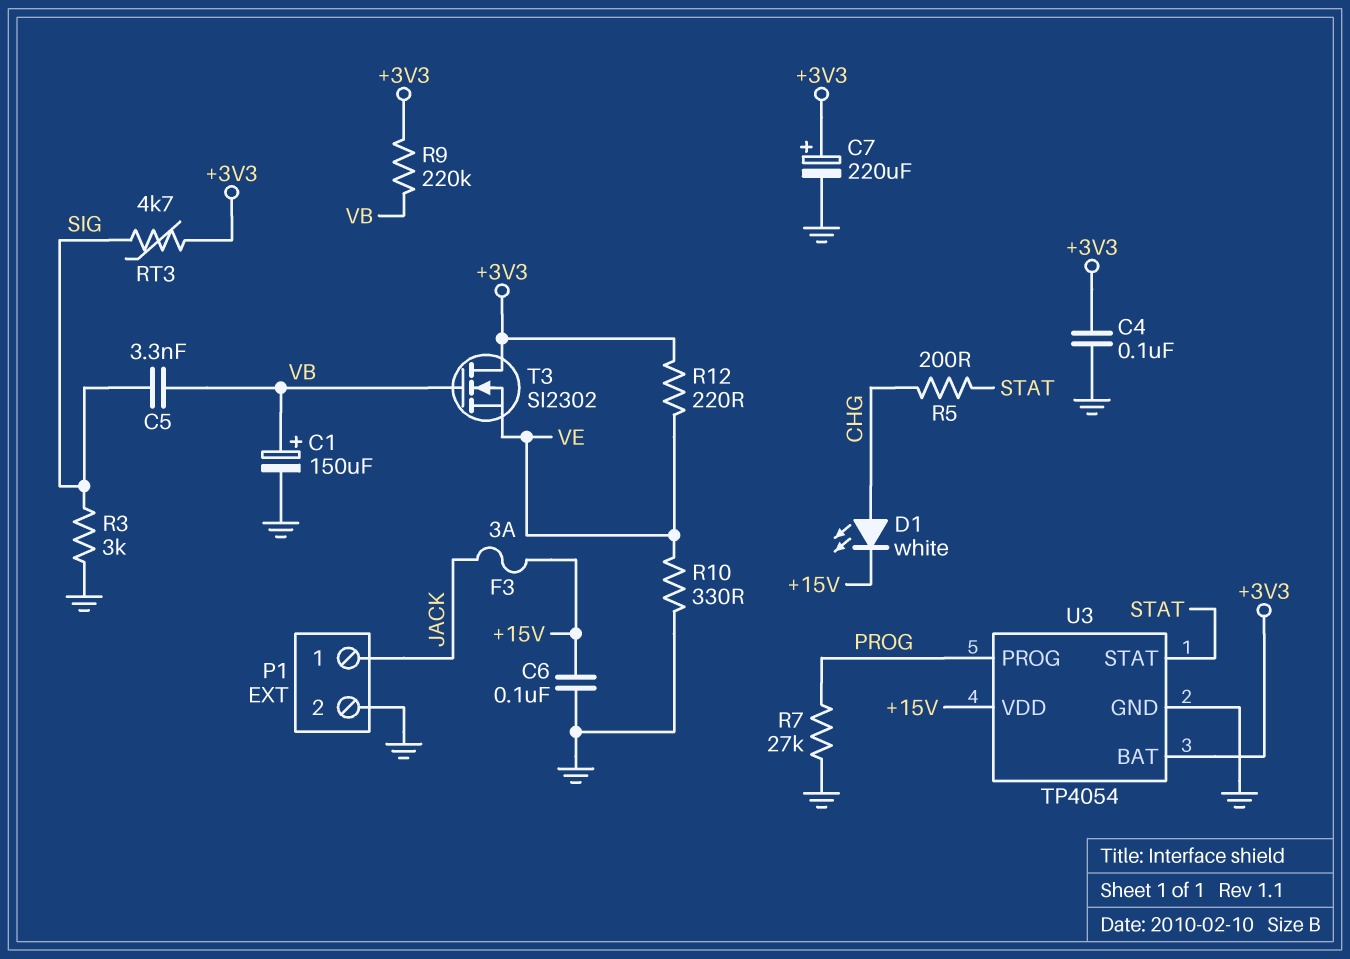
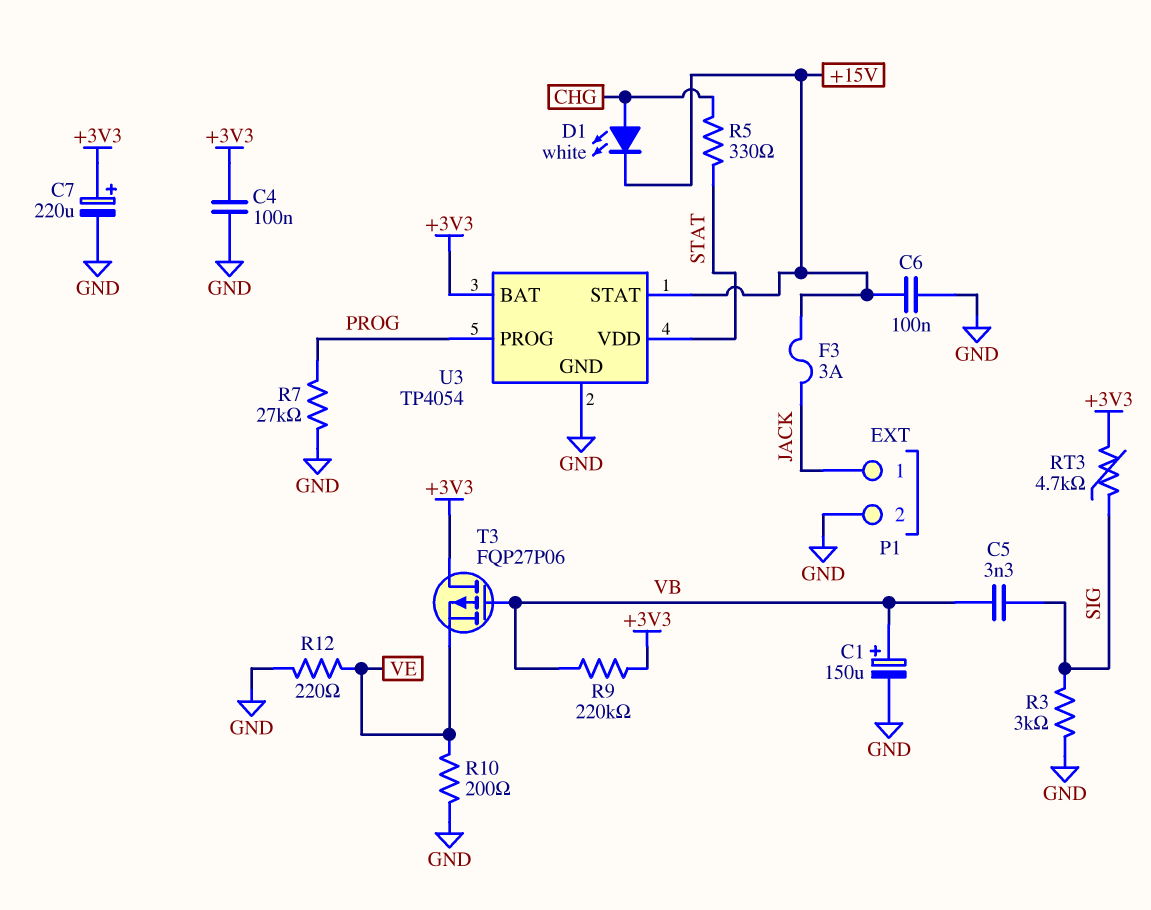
R5: 200 (CHG, STAT) -> 330 (CHG, STAT)
R10: 330 (GND, VE) -> 200 (GND, VE)
R12: 220 (+3V3, VE) -> 220 (GND, VE)
T3: NMOS SI2302 (G VB, D +3V3, S VE) -> PMOS FQP27P06 (G VB, D +3V3, S VE)
U3 pin STAT: STAT -> +15V
U3 pin VDD: +15V -> STAT

